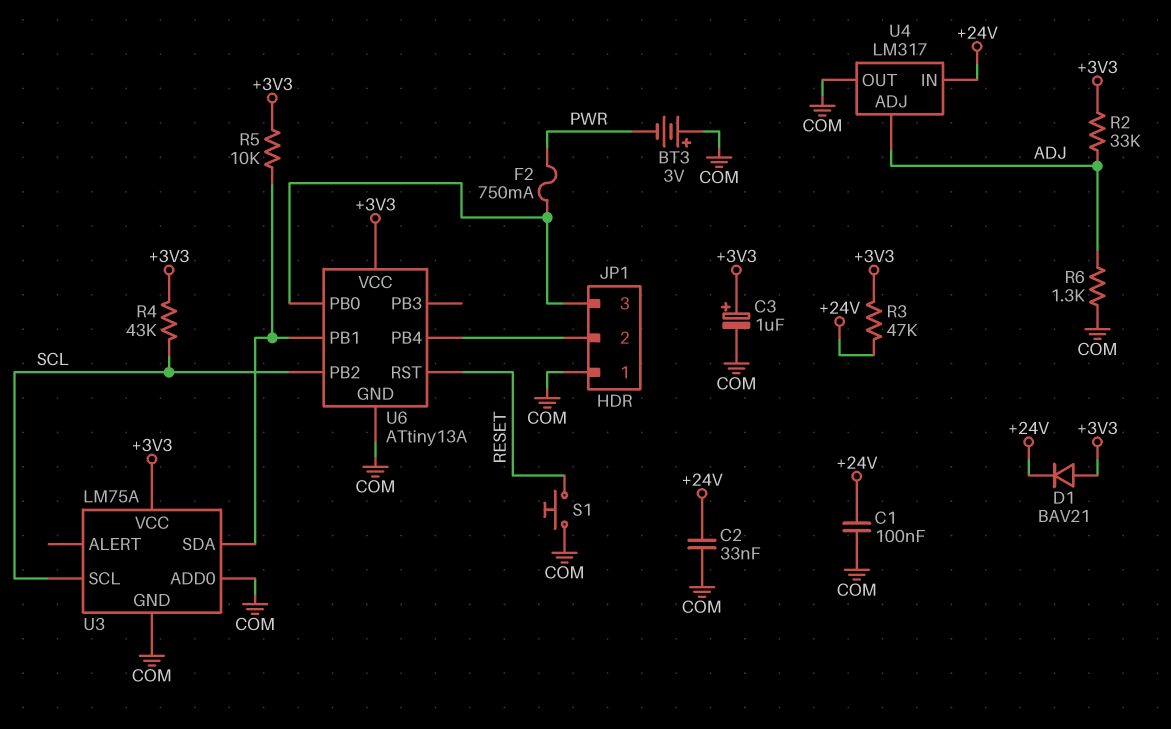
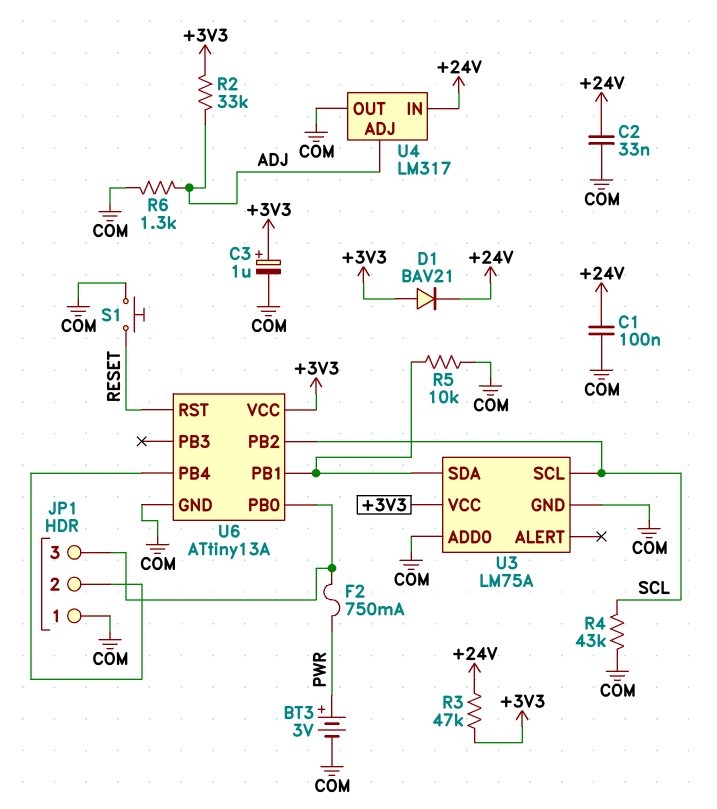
BT3: 3V (plus COM, minus PWR) -> 3V (plus PWR, minus COM)
R4: 43k (+3V3, SCL) -> 43k (COM, SCL)
R5: 10k (+3V3, U3/SDA) -> 10k (COM, U3/SDA)

